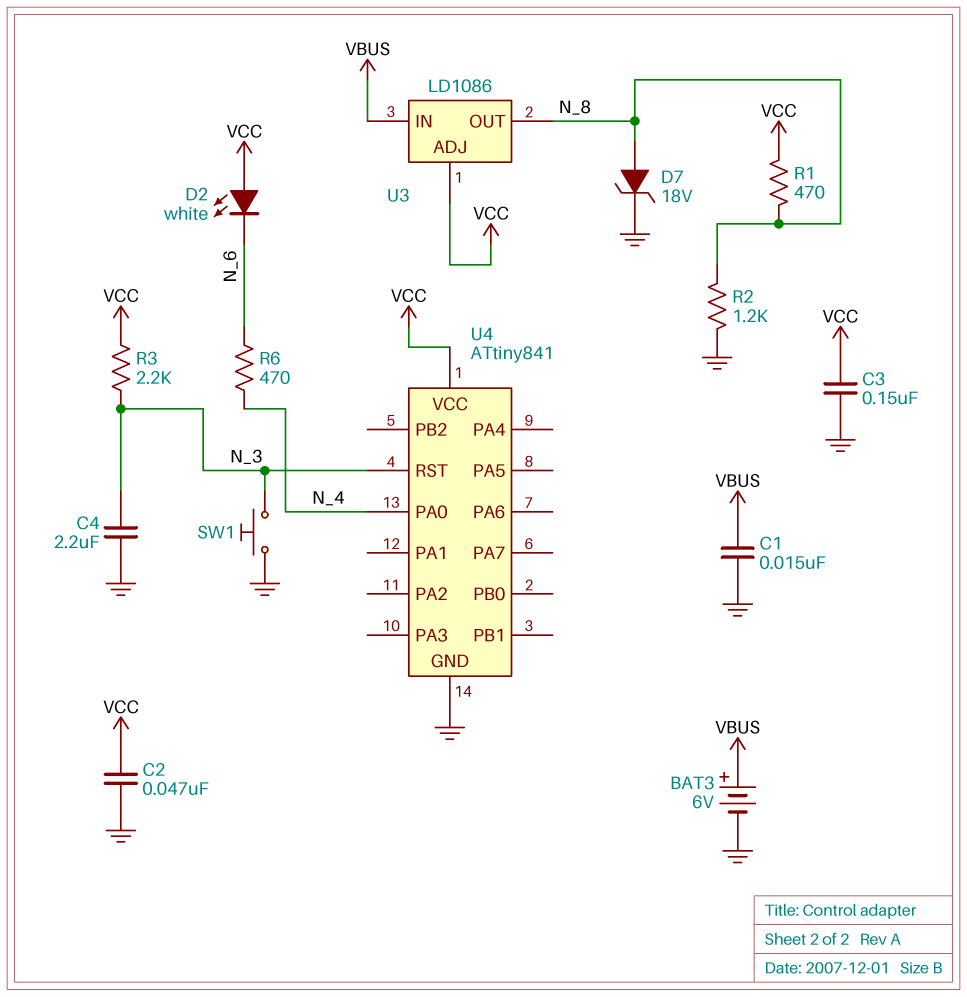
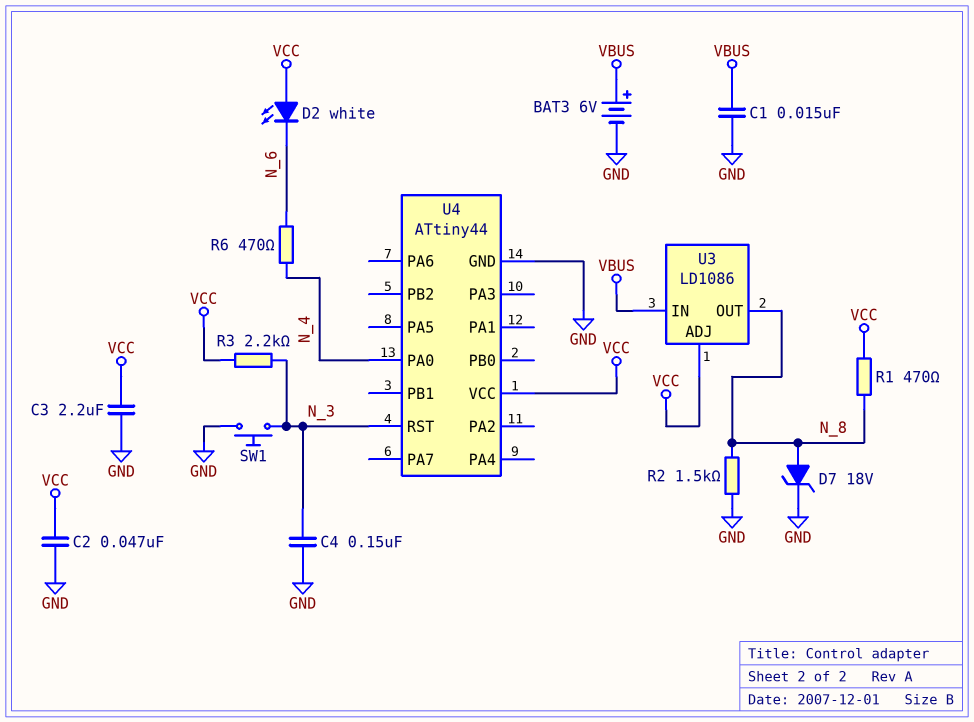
C3: 150nF (GND, VCC) -> 2.2uF (GND, VCC)
C4: 2.2uF (GND, N_3) -> 150nF (GND, N_3)
R2: 1.2k (GND, N_8) -> 1.5k (GND, N_8)
U4: ATtiny841 -> ATtiny44

